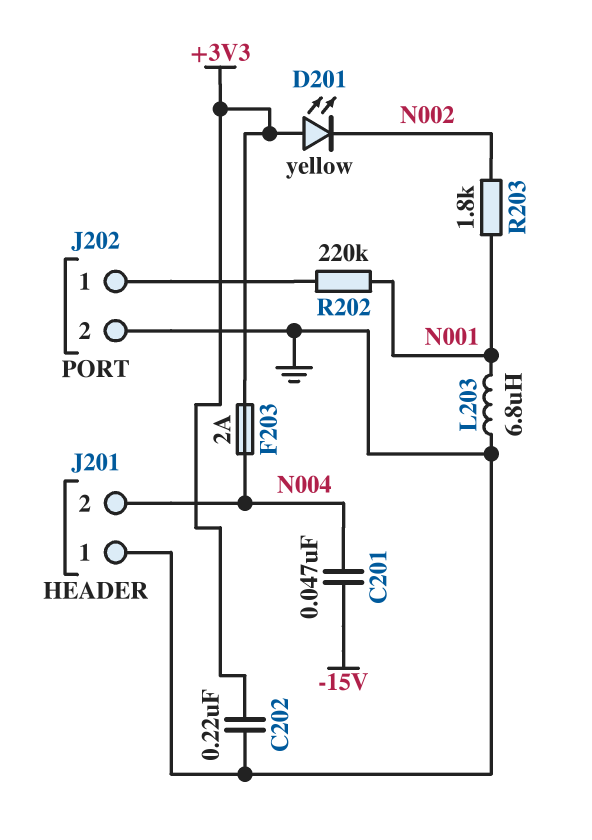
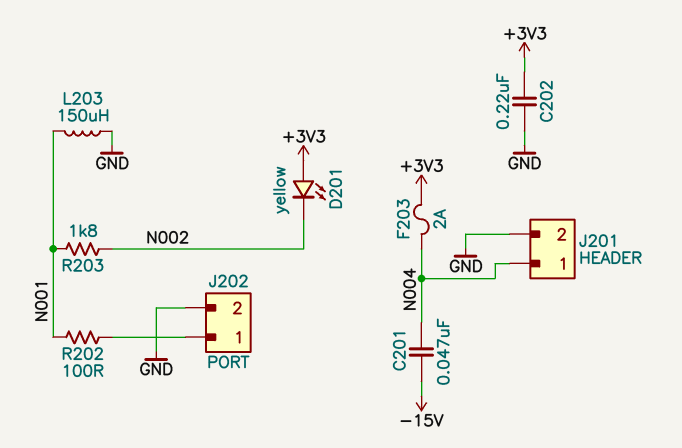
J201 pin 1: GND -> N004
J201 pin 2: N004 -> GND
L203: 6.8uH (GND, N001) -> 150uH (GND, N001)
R202: 220k (J202/1, N001) -> 100 (J202/1, N001)

